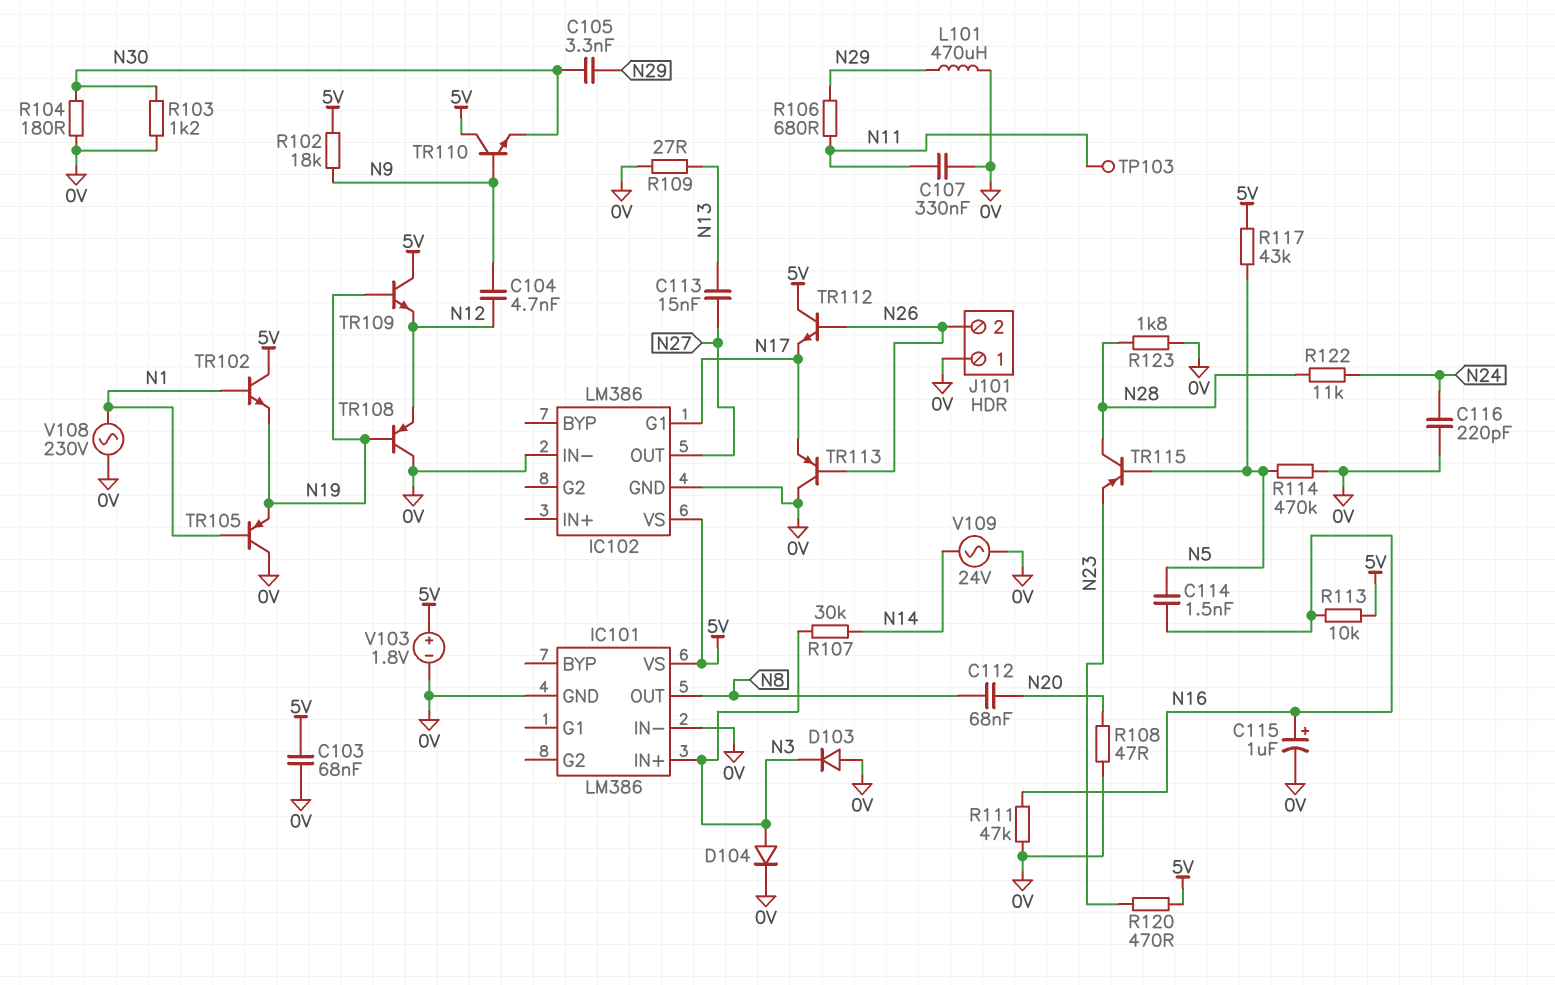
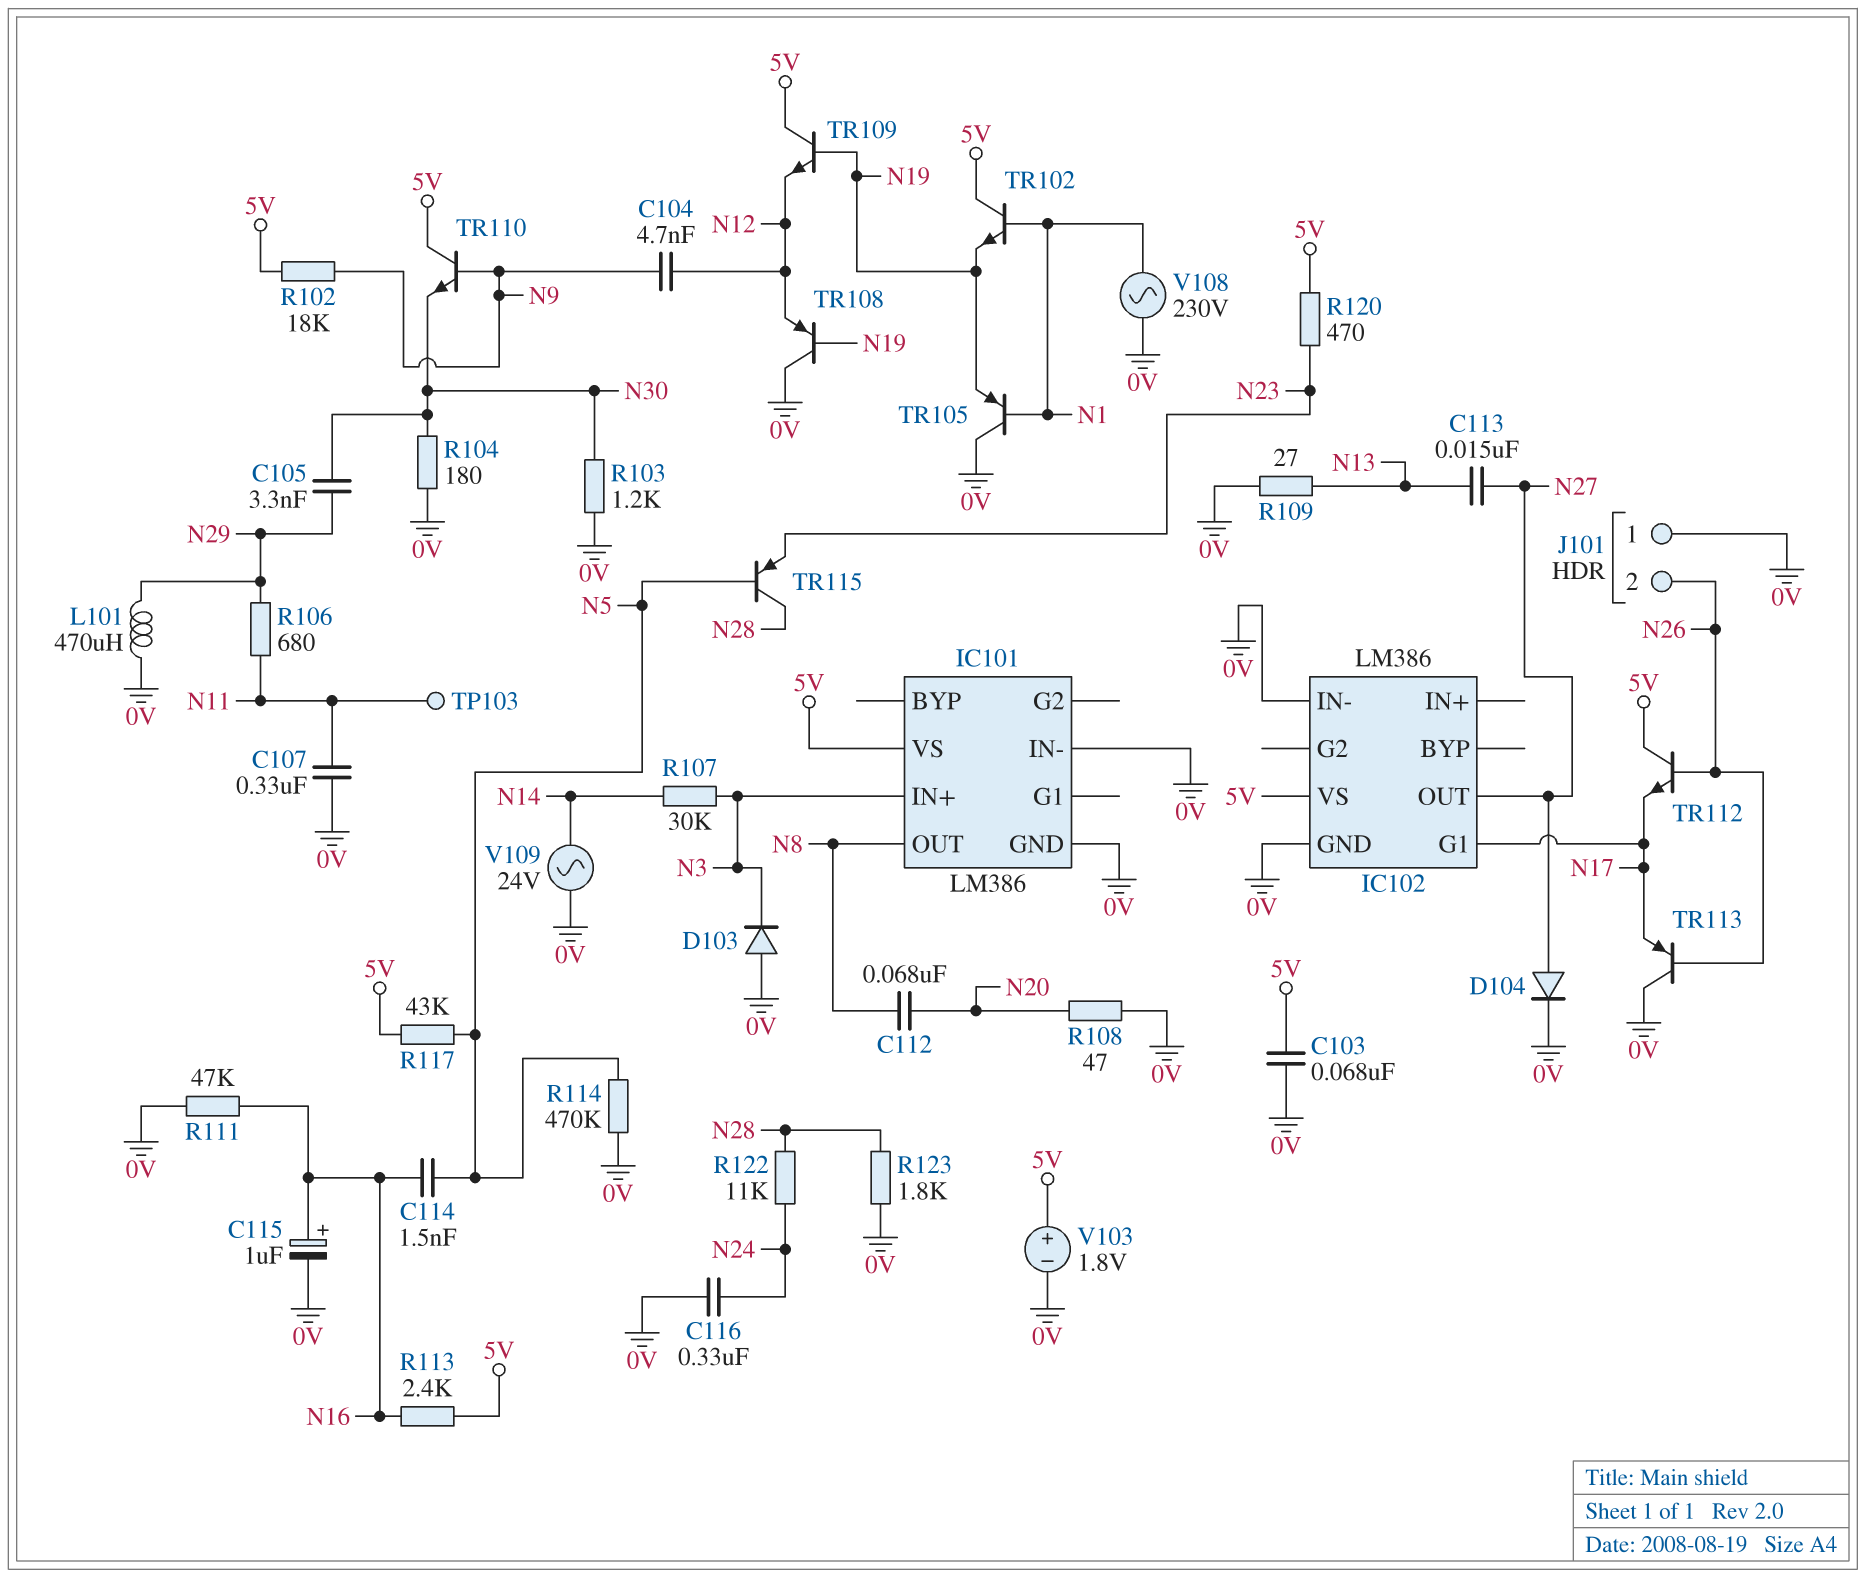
C116: 220pF (0V, N24) -> 330nF (0V, N24)
D104: diode (A N3, K 0V) -> diode (A N27, K 0V)
R113: 10k (5V, N16) -> 2.4k (5V, N16)

